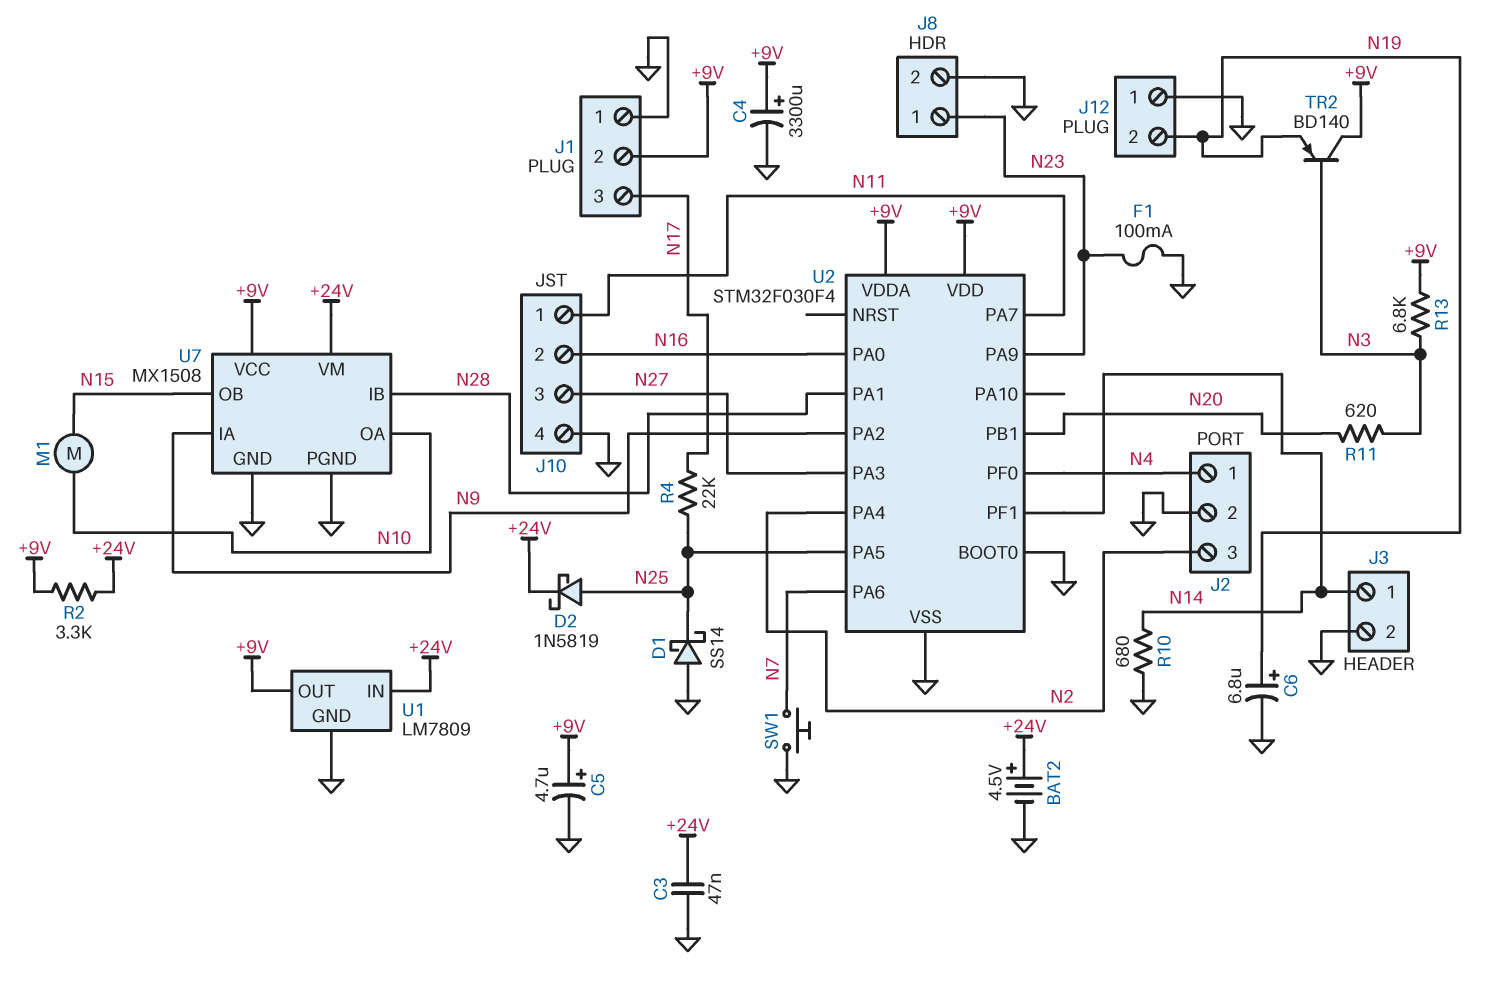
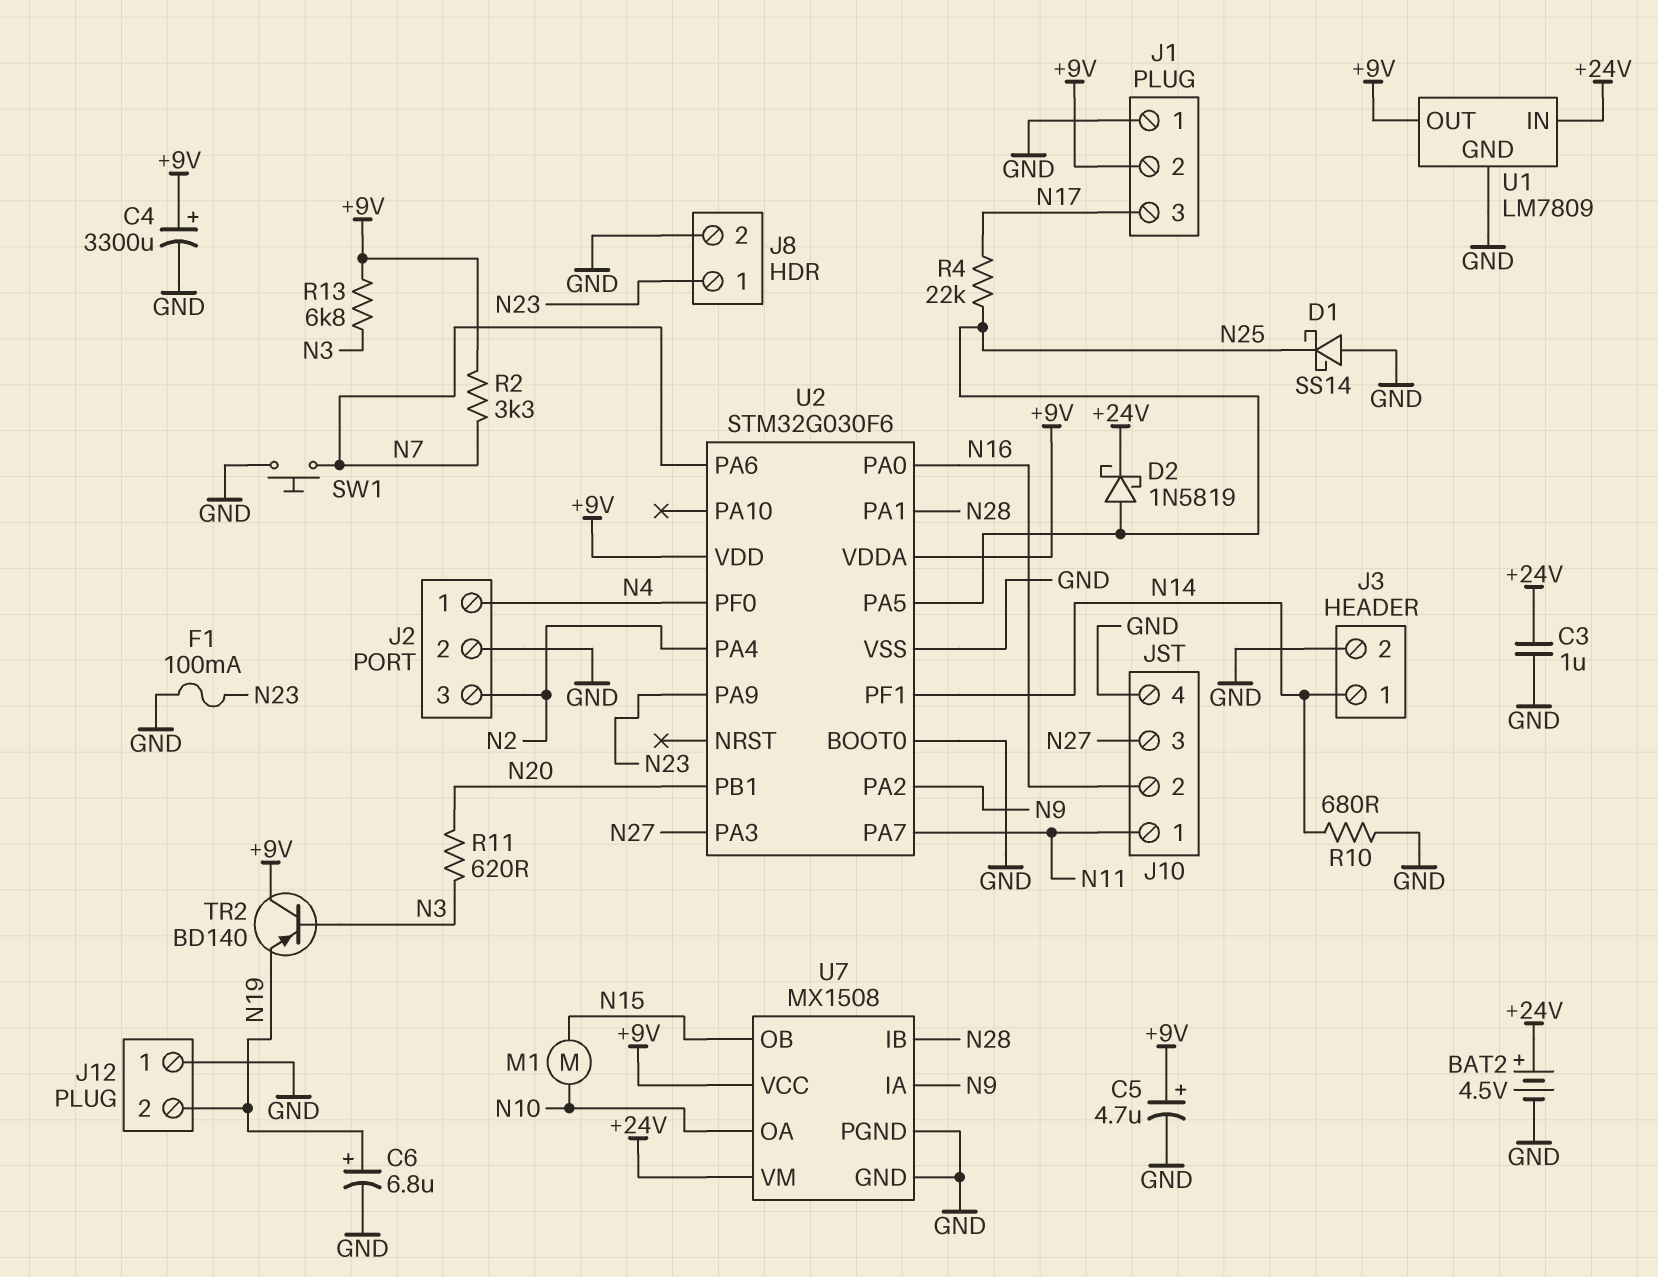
C3: 47nF (+24V, GND) -> 1uF (+24V, GND)
R2: 3.3k (+9V, +24V) -> 3.3k (+9V, N7)
U2: STM32F030F4 -> STM32G030F6

